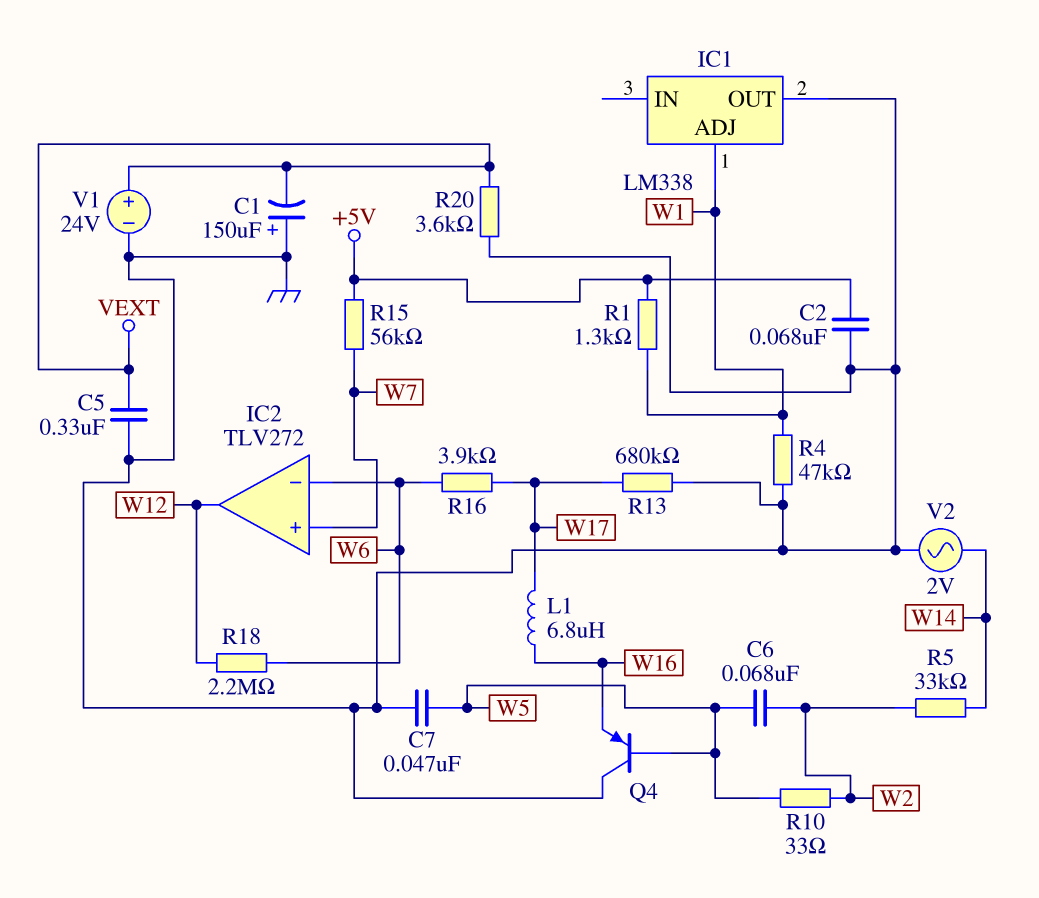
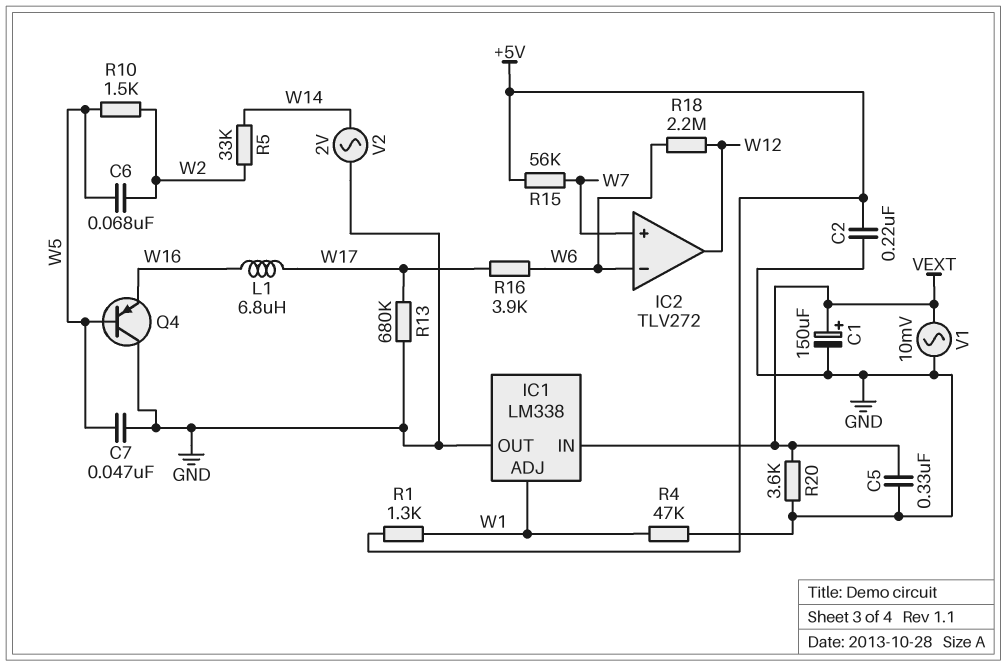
C1: 150uF (plus GND, minus VEXT) -> 150uF (plus VEXT, minus GND)
C2: 68nF (+5V, GND) -> 220nF (+5V, GND)
IC1 pin IN: none -> VEXT
R10: 33 (W2, W5) -> 1.5k (W2, W5)
V1: 24V (plus VEXT, minus GND) -> AC 10mV (GND, VEXT)

